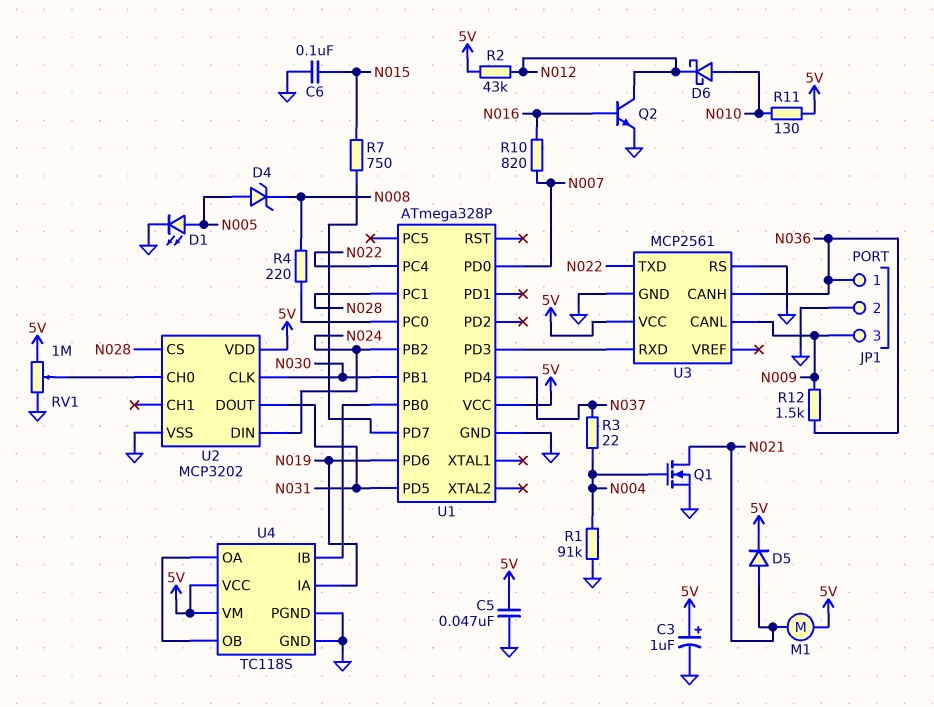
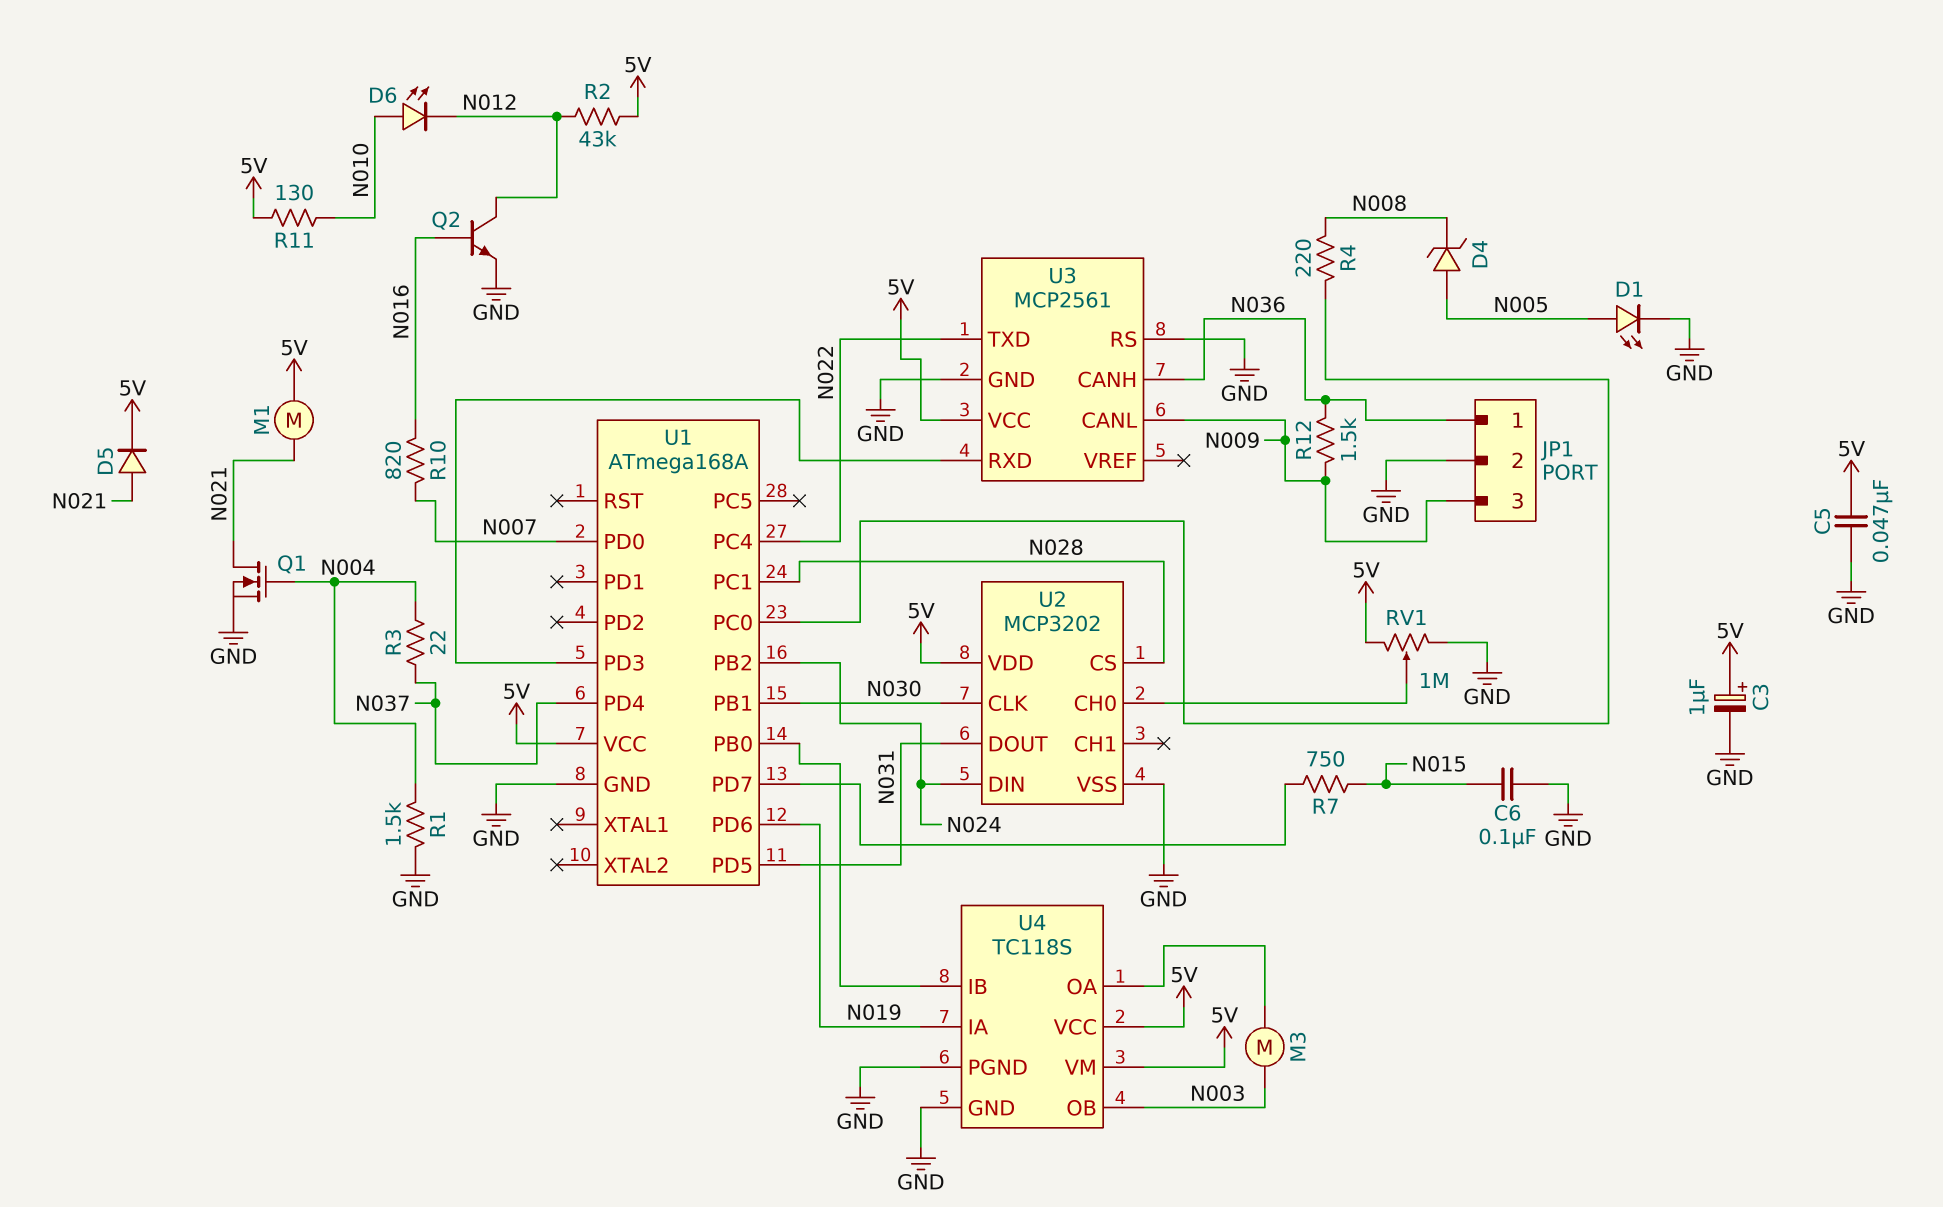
D6: schottky (A N010, K N012) -> LED (A N010, K N012)
M3: none -> motor (N003, U4/OA)
R1: 91k (GND, N004) -> 1.5k (GND, N004)
U1: ATmega328P -> ATmega168A
U4 pin OB: U4/OA -> N003

